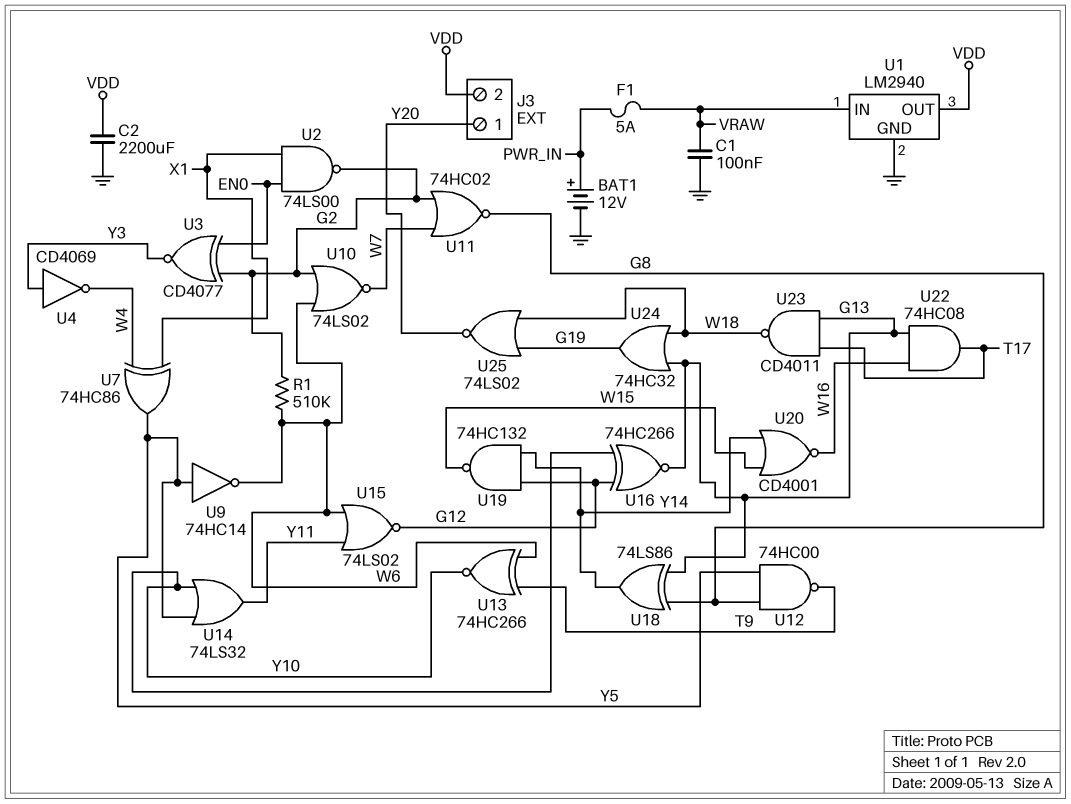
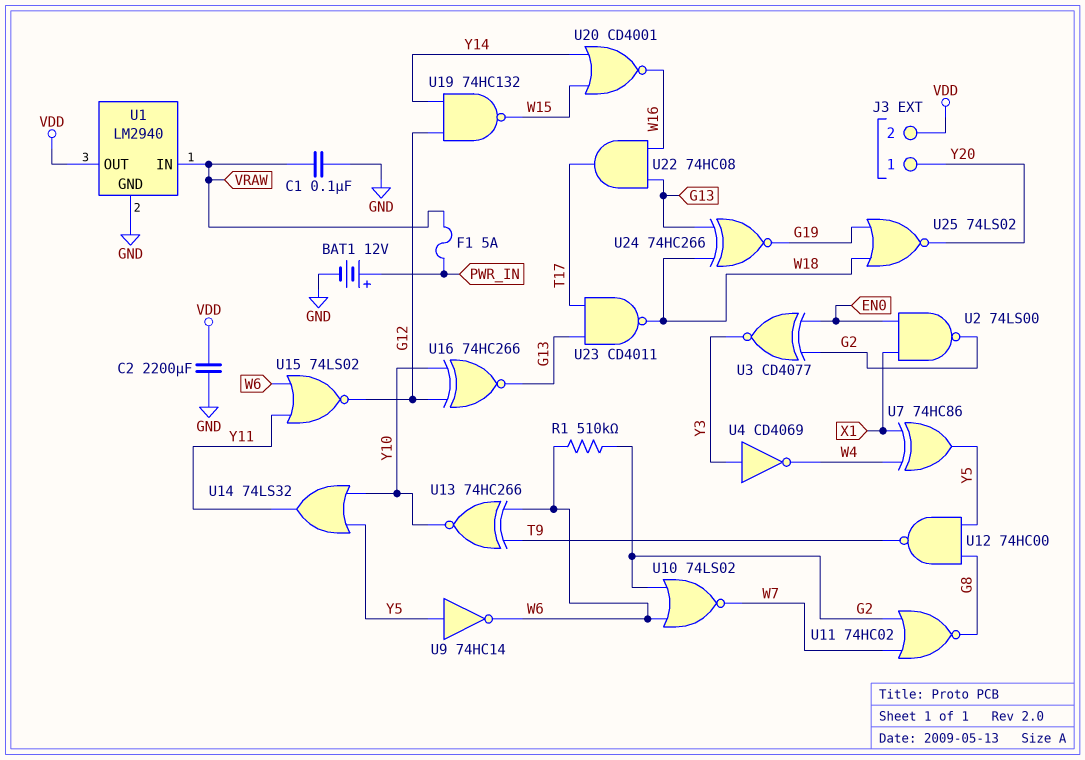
U18: XOR 74LS86 (in G8, in G13, out Y14) -> none
U24: OR 74HC32 (in G13, in W18, out G19) -> XNOR 74HC266 (in G13, in W18, out G19)

